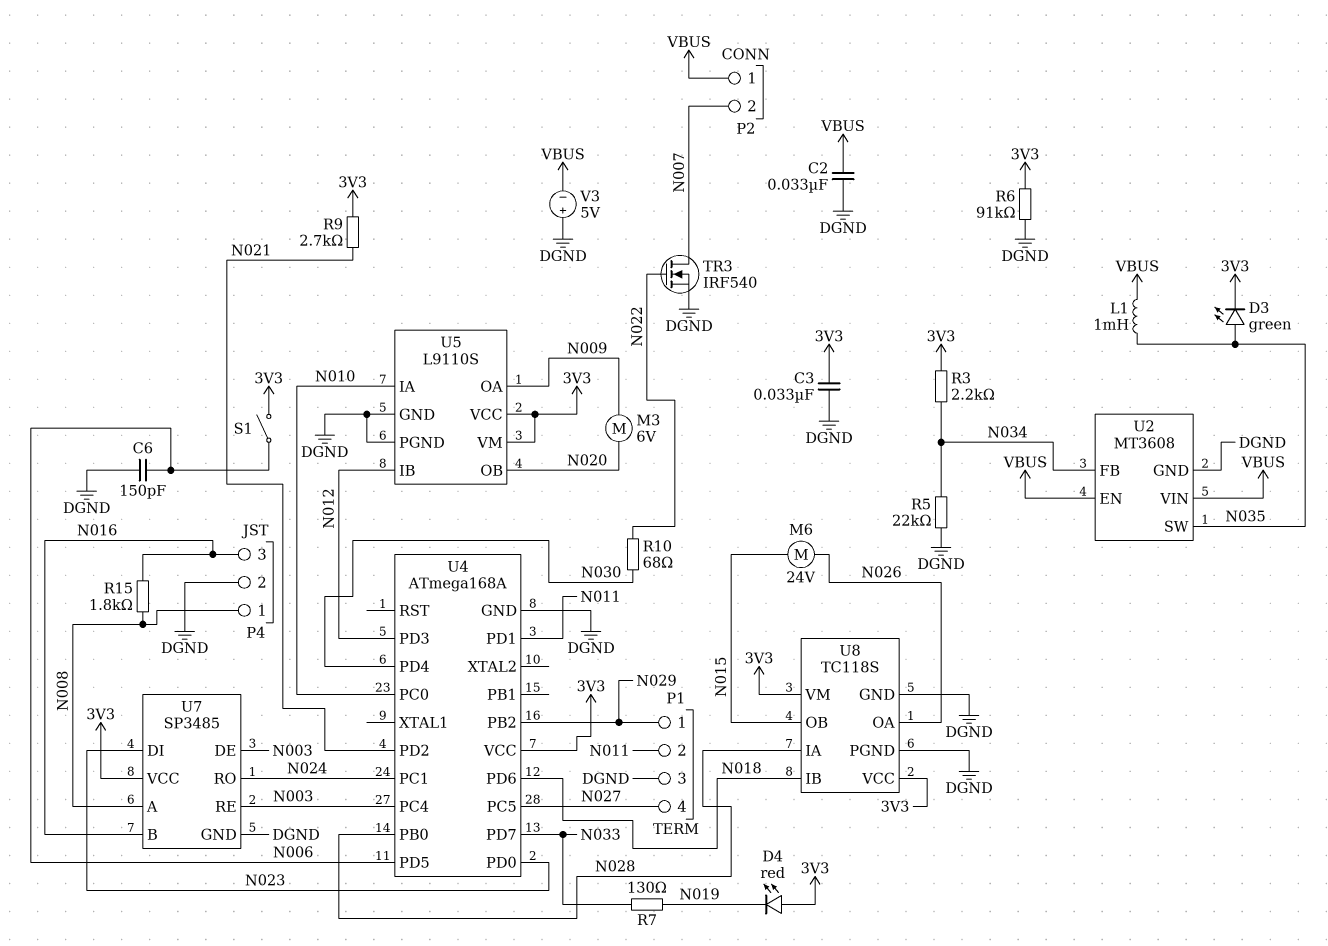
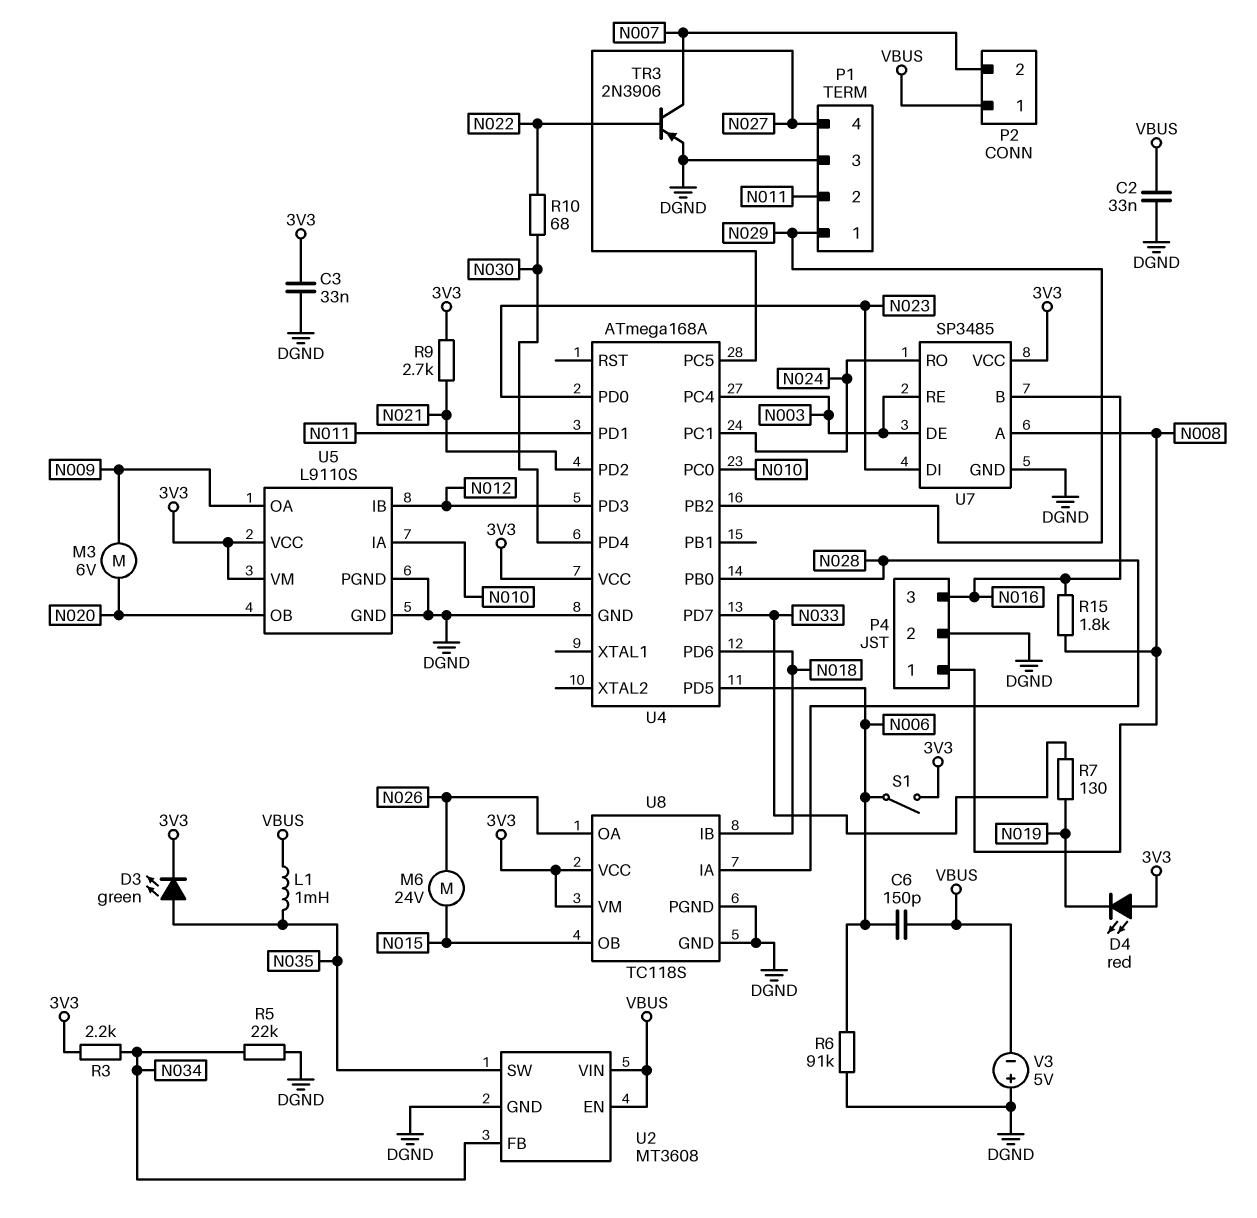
C6: 150pF (DGND, N006) -> 150pF (N006, VBUS)
R6: 91k (3V3, DGND) -> 91k (DGND, N006)
TR3: NMOS IRF540 (G N022, D N007, S DGND) -> PNP 2N3906 (B N022, C N007, E DGND)

